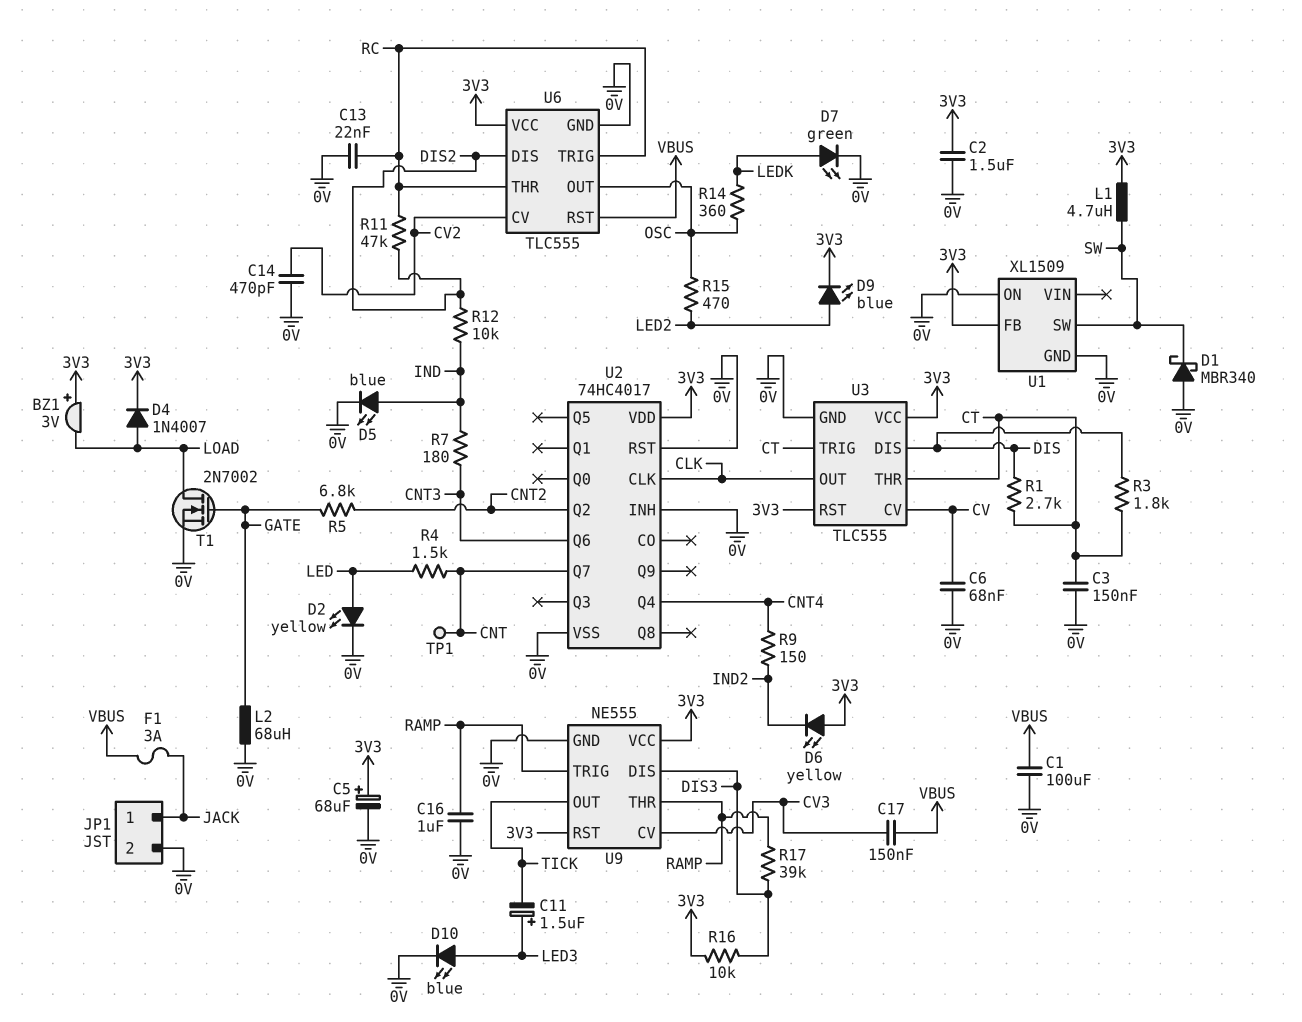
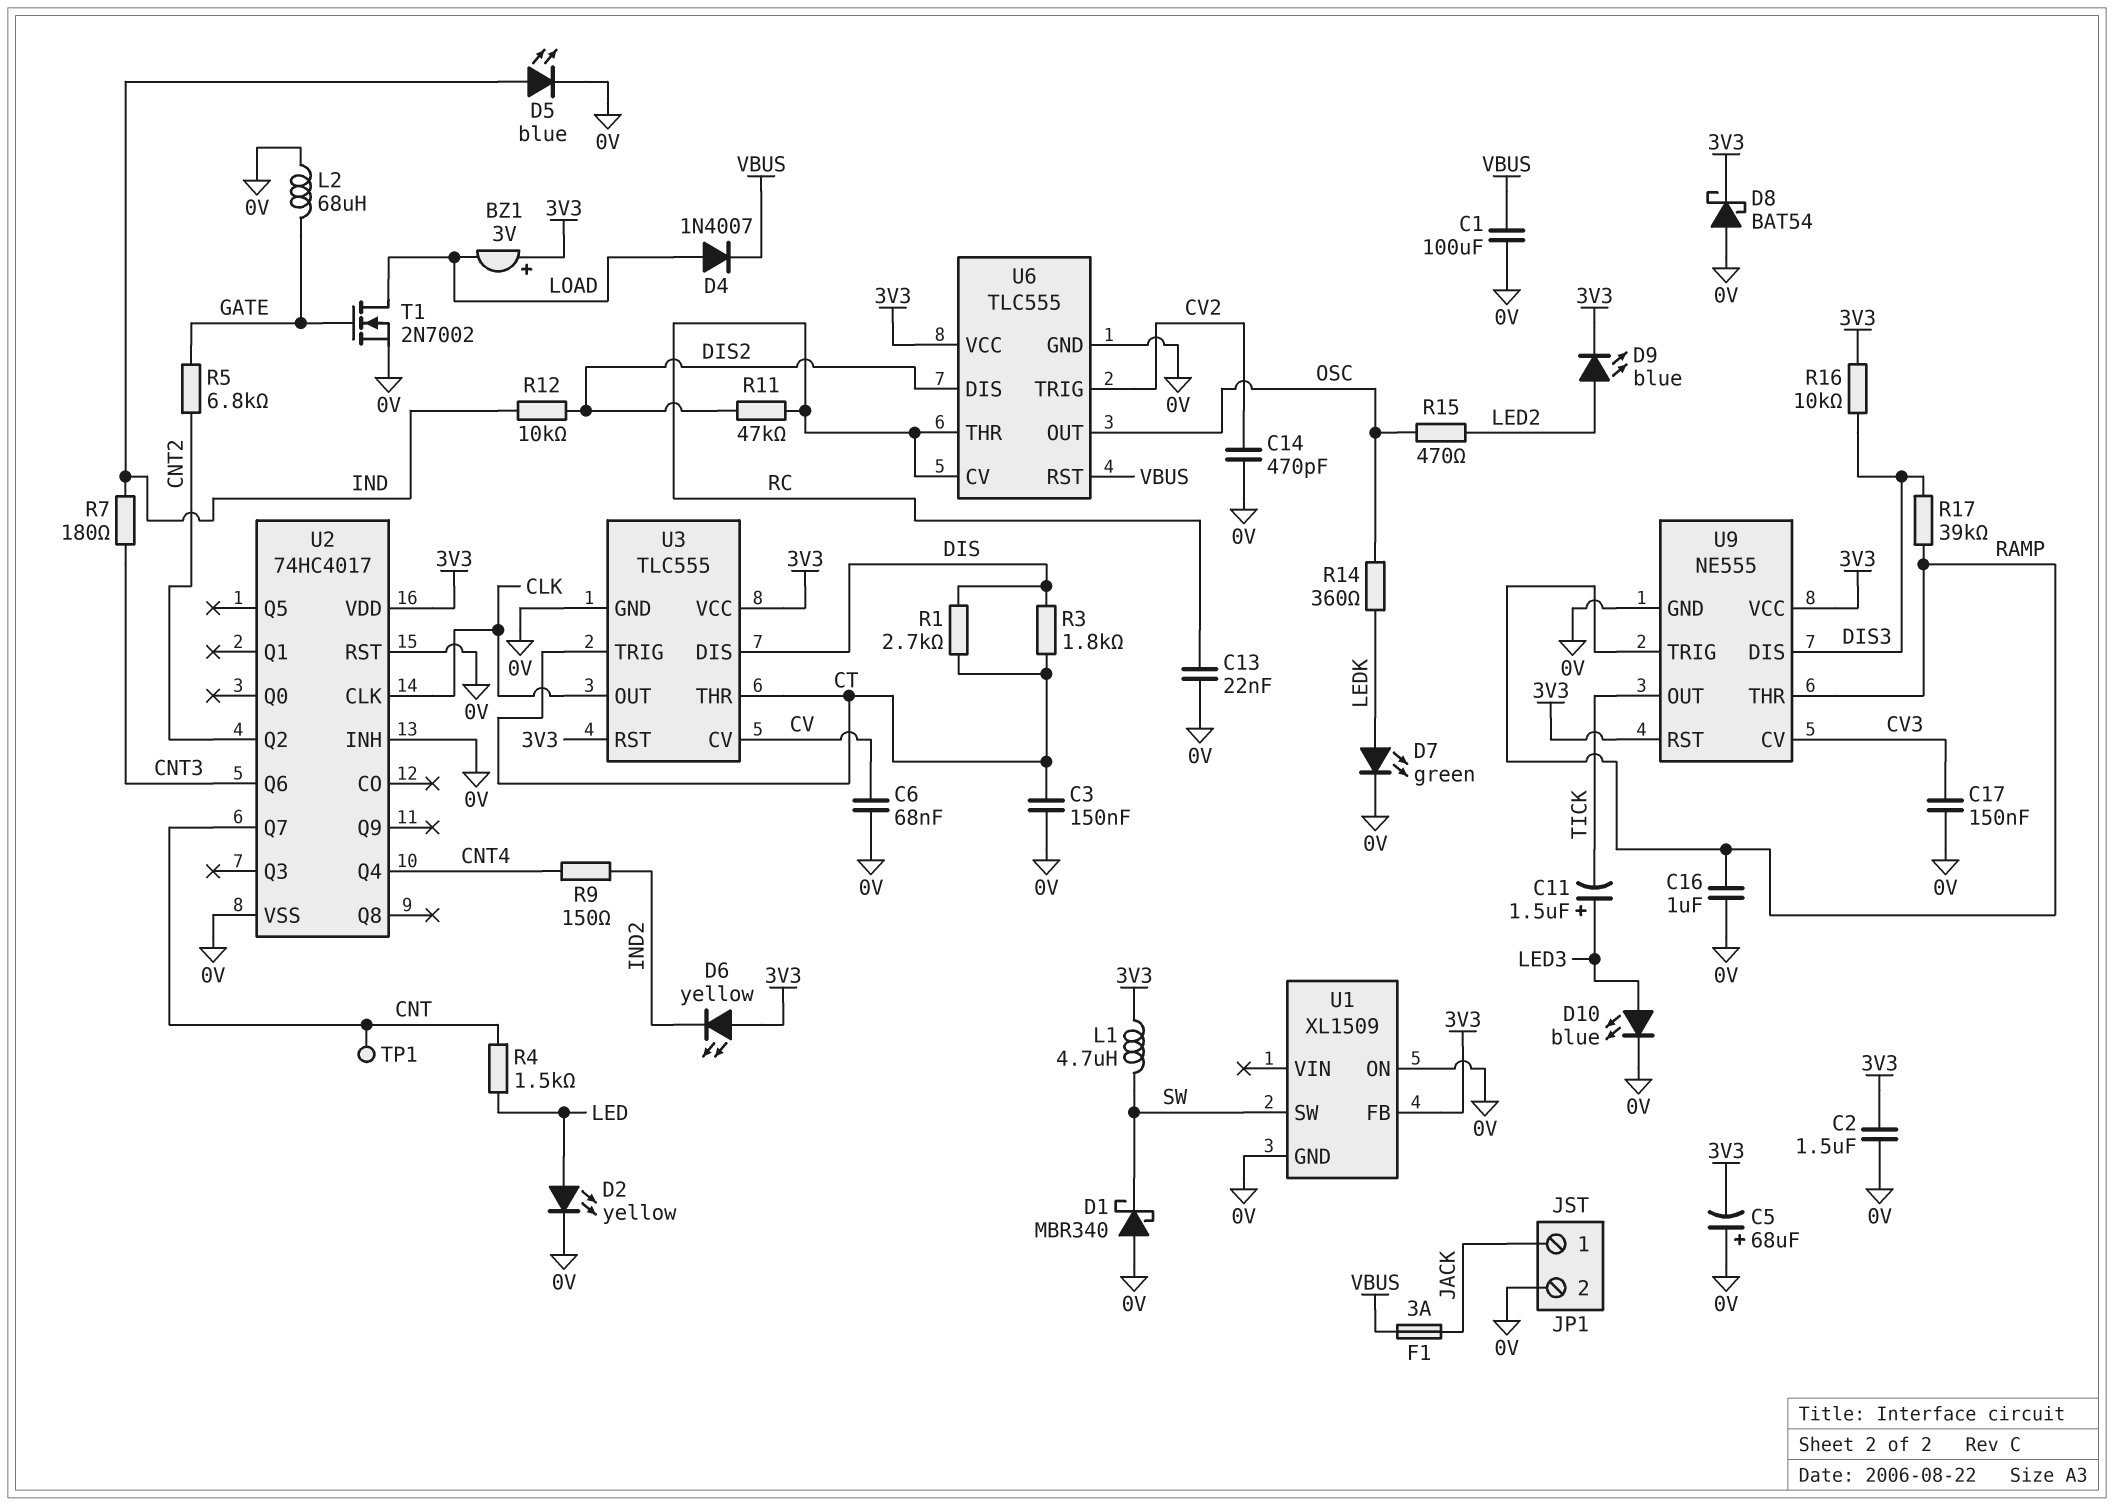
C5: 68uF (plus 3V3, minus 0V) -> 68uF (plus 0V, minus 3V3)
C17: 150nF (CV3, VBUS) -> 150nF (0V, CV3)
D4: diode 1N4007 (A LOAD, K 3V3) -> diode 1N4007 (A LOAD, K VBUS)
D8: none -> schottky BAT54 (A 0V, K 3V3)
U6 pin CV: CV2 -> RC
U6 pin TRIG: RC -> CV2

